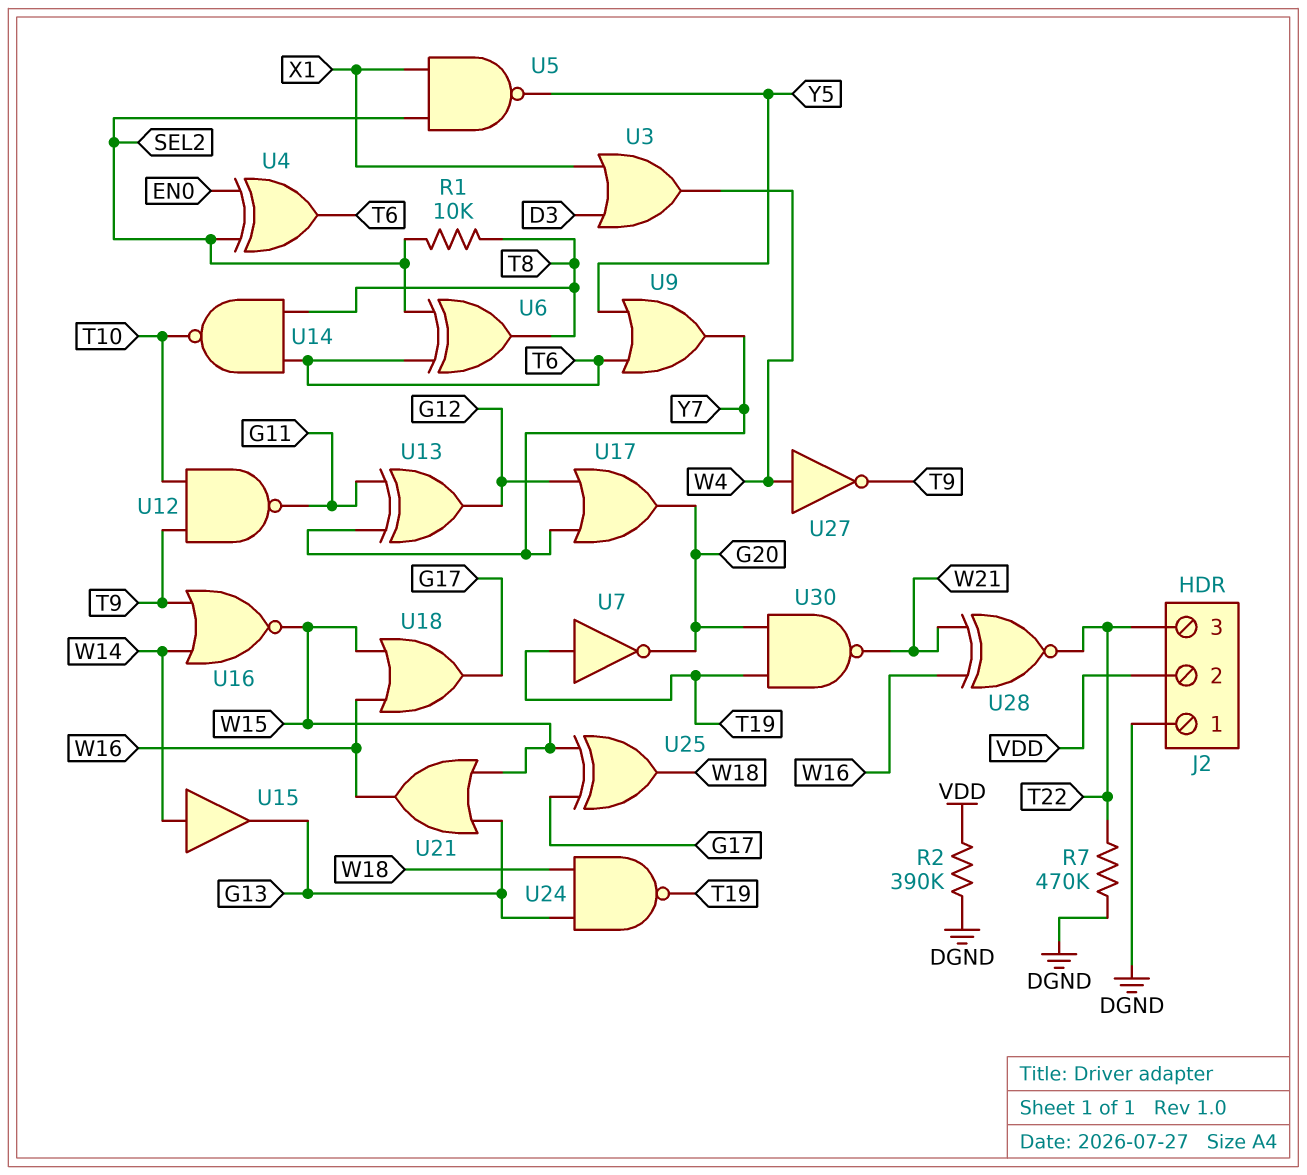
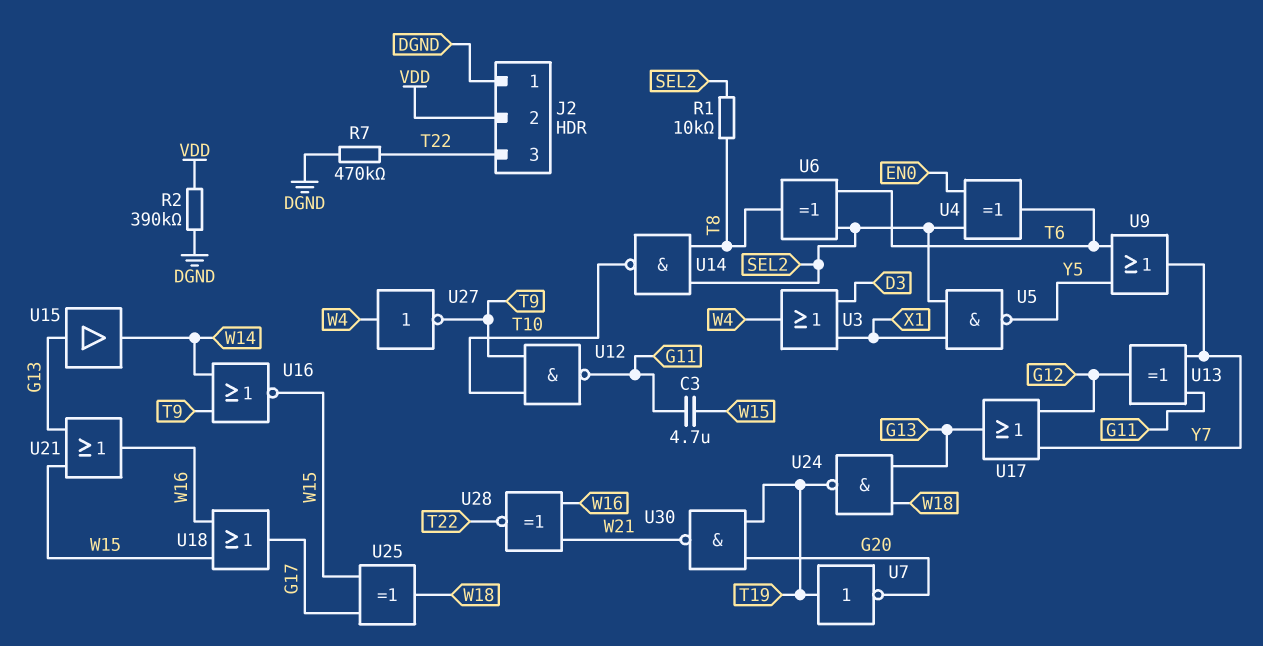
C3: none -> 4.7uF (G11, W15)
U14: NAND (in T6, in T8, out T10) -> NAND (in SEL2, in T8, out T10)
U15: buffer (in W14, out G13) -> buffer (in G13, out W14)
U17: OR (in G12, in Y7, out G20) -> OR (in G12, in Y7, out G13)

